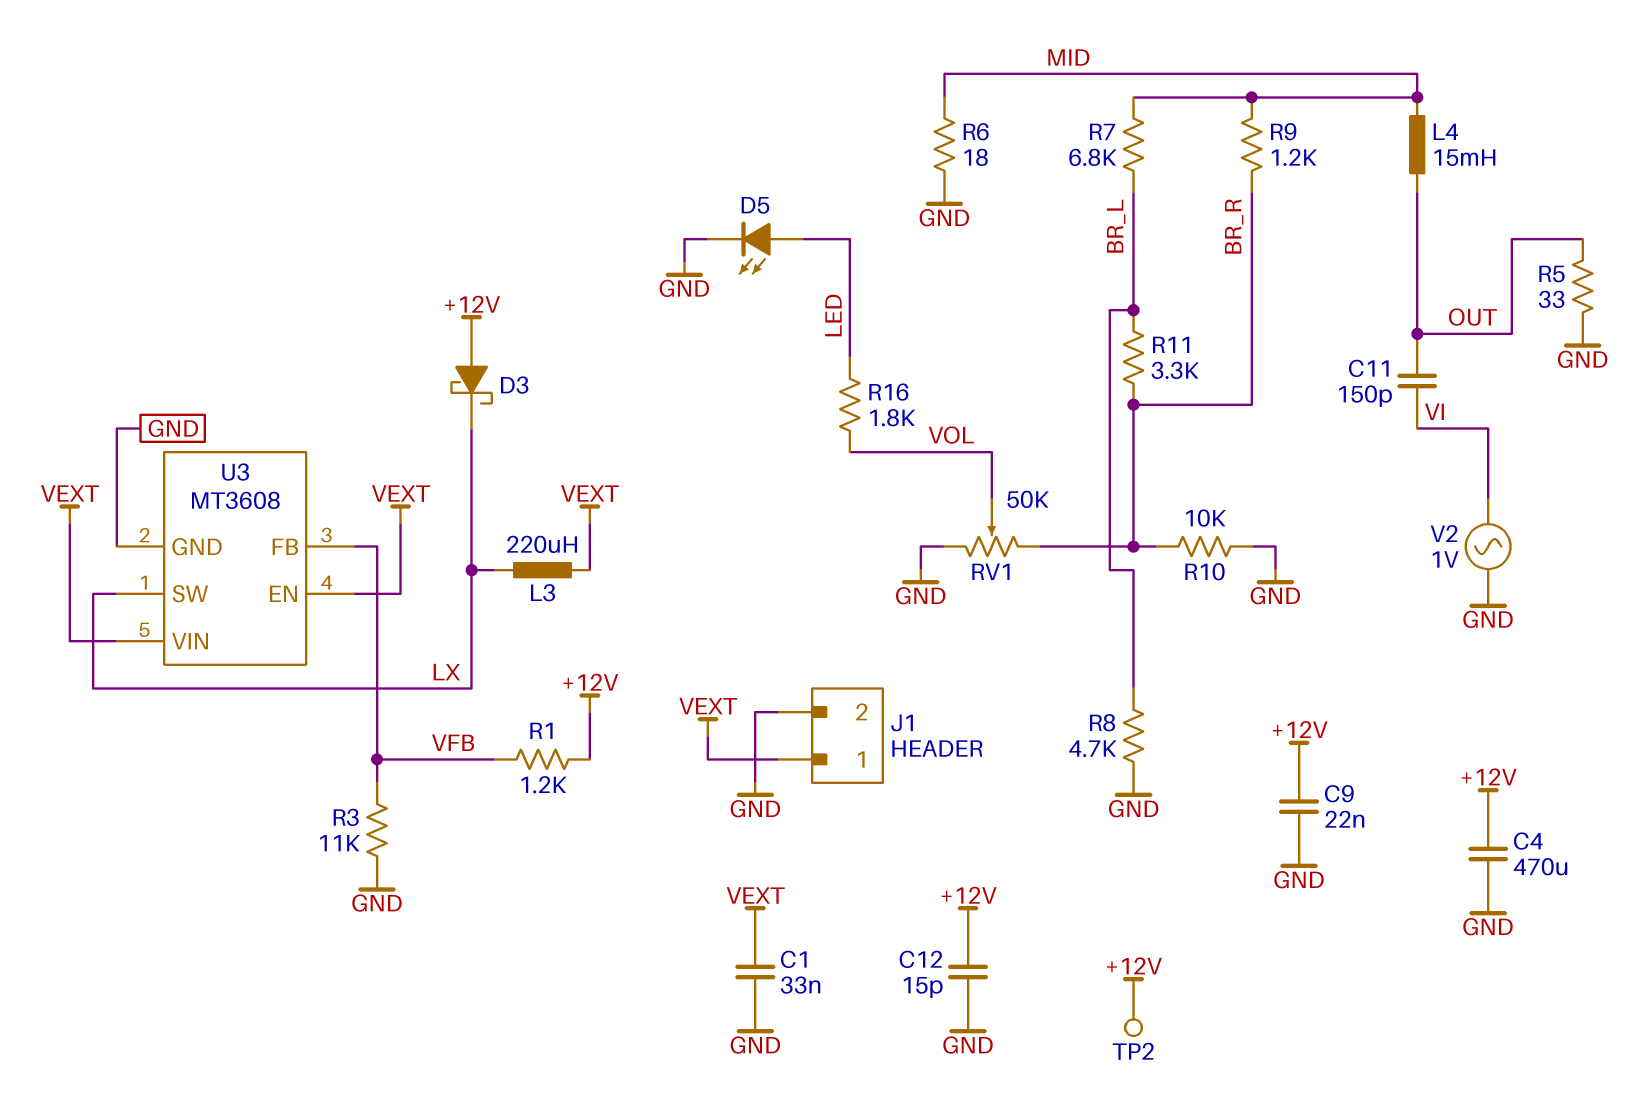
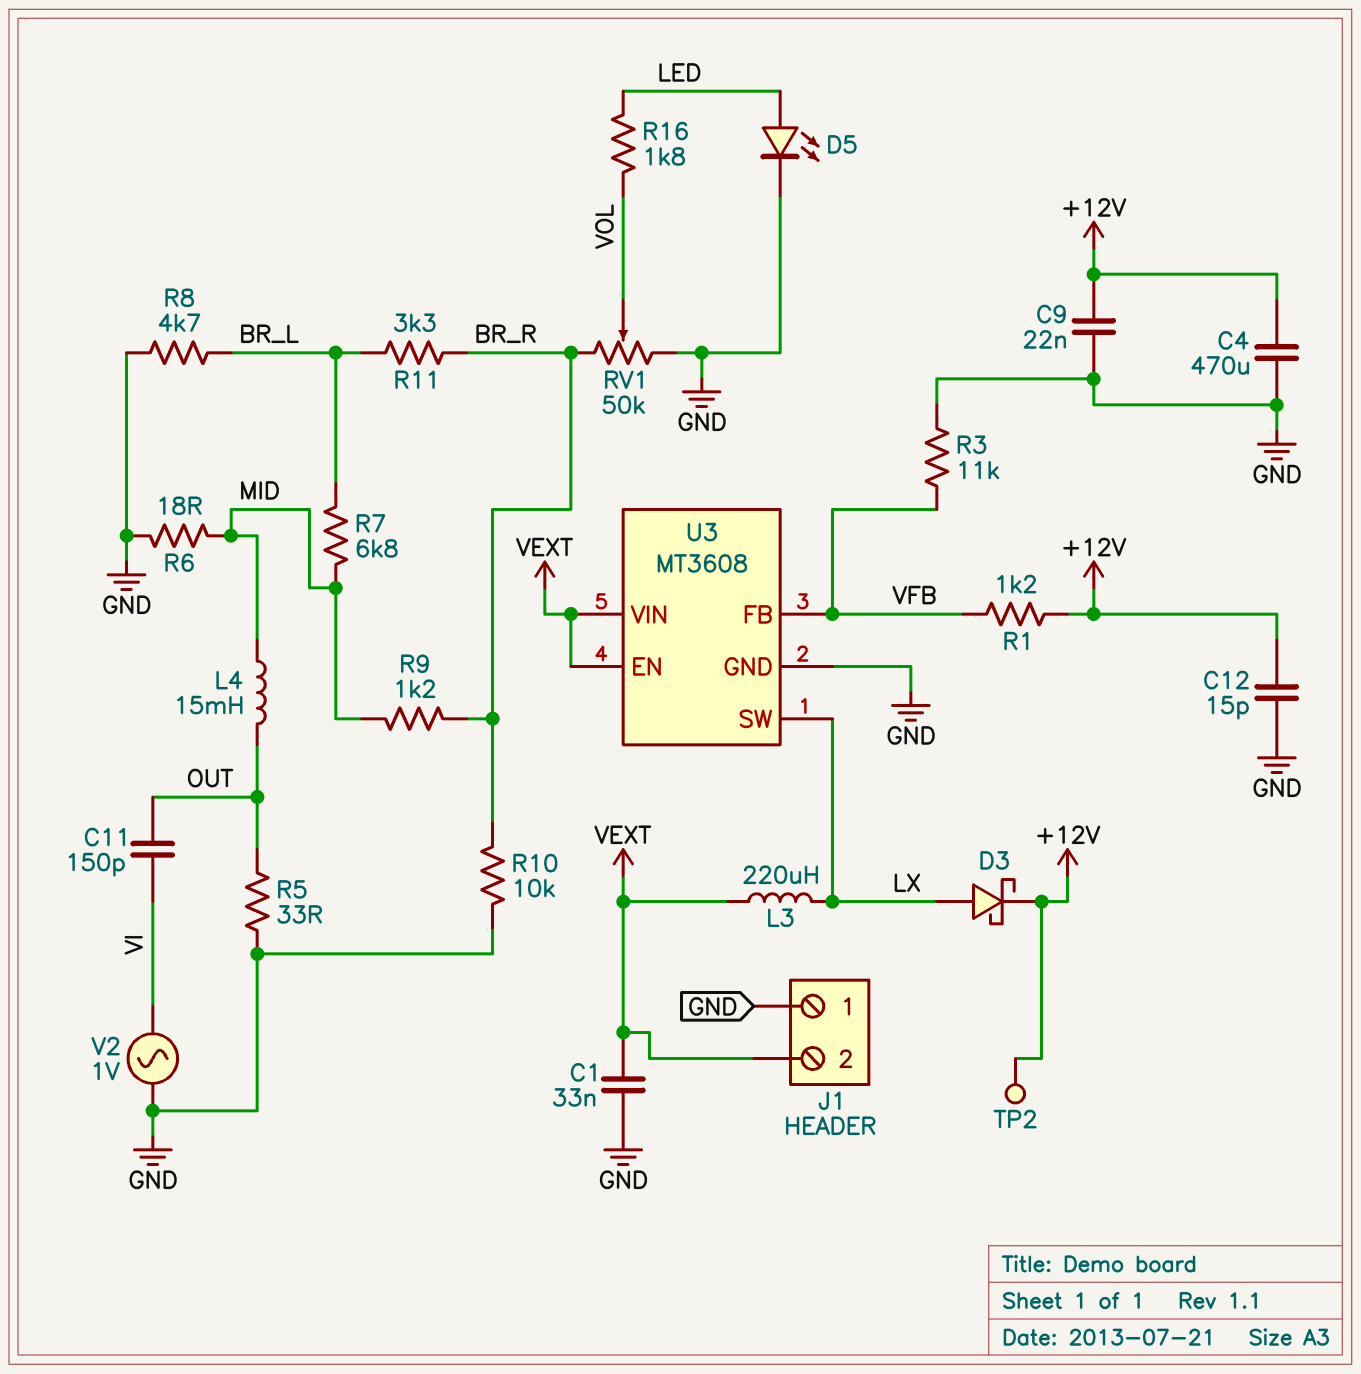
D3: schottky (A +12V, K LX) -> schottky (A LX, K +12V)
J1 pin 1: VEXT -> GND
J1 pin 2: GND -> VEXT

